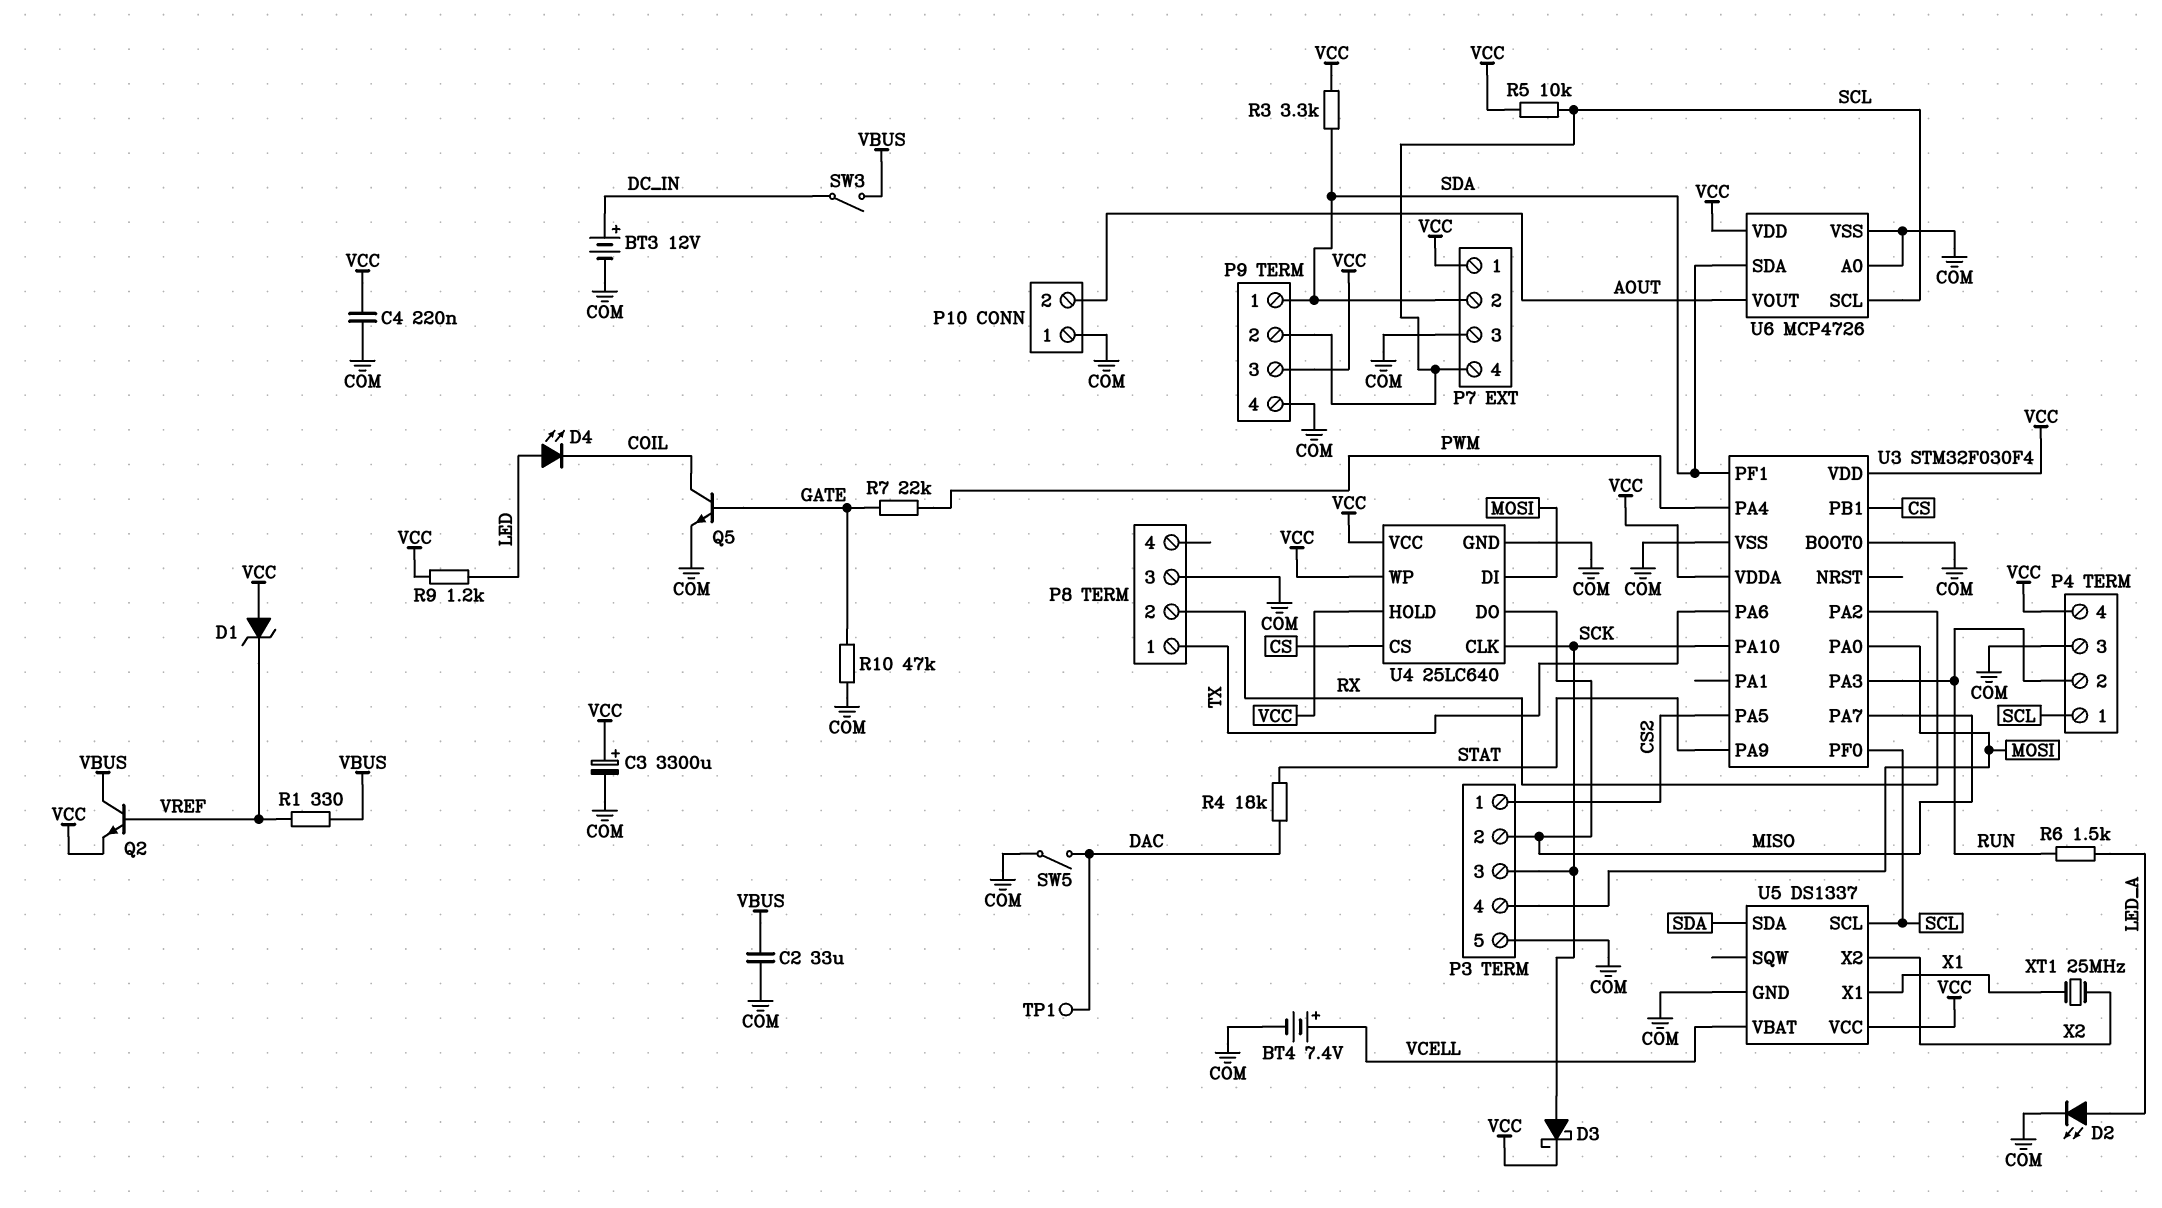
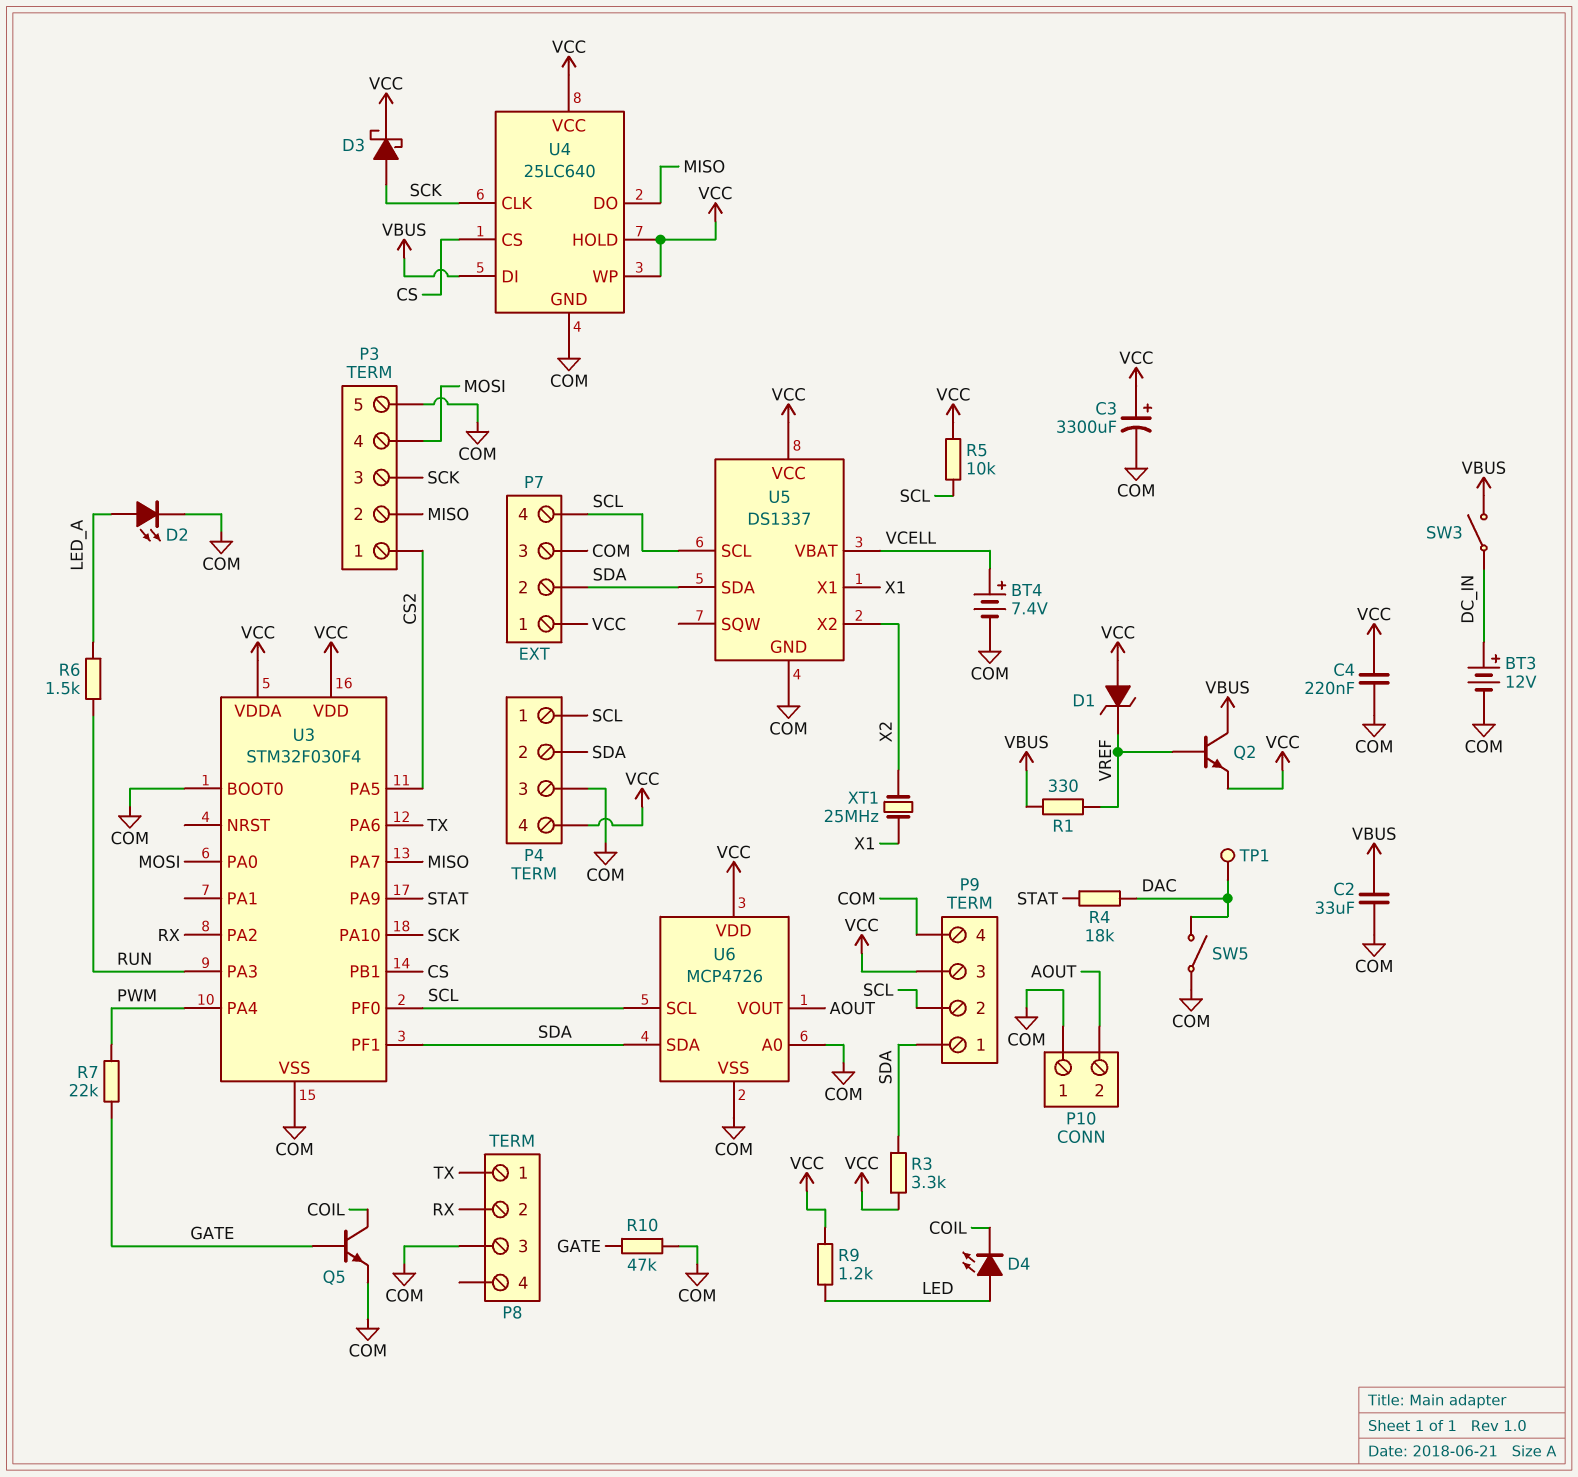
P4 pin 2: RUN -> SDA
U4 pin DI: MOSI -> VBUS

